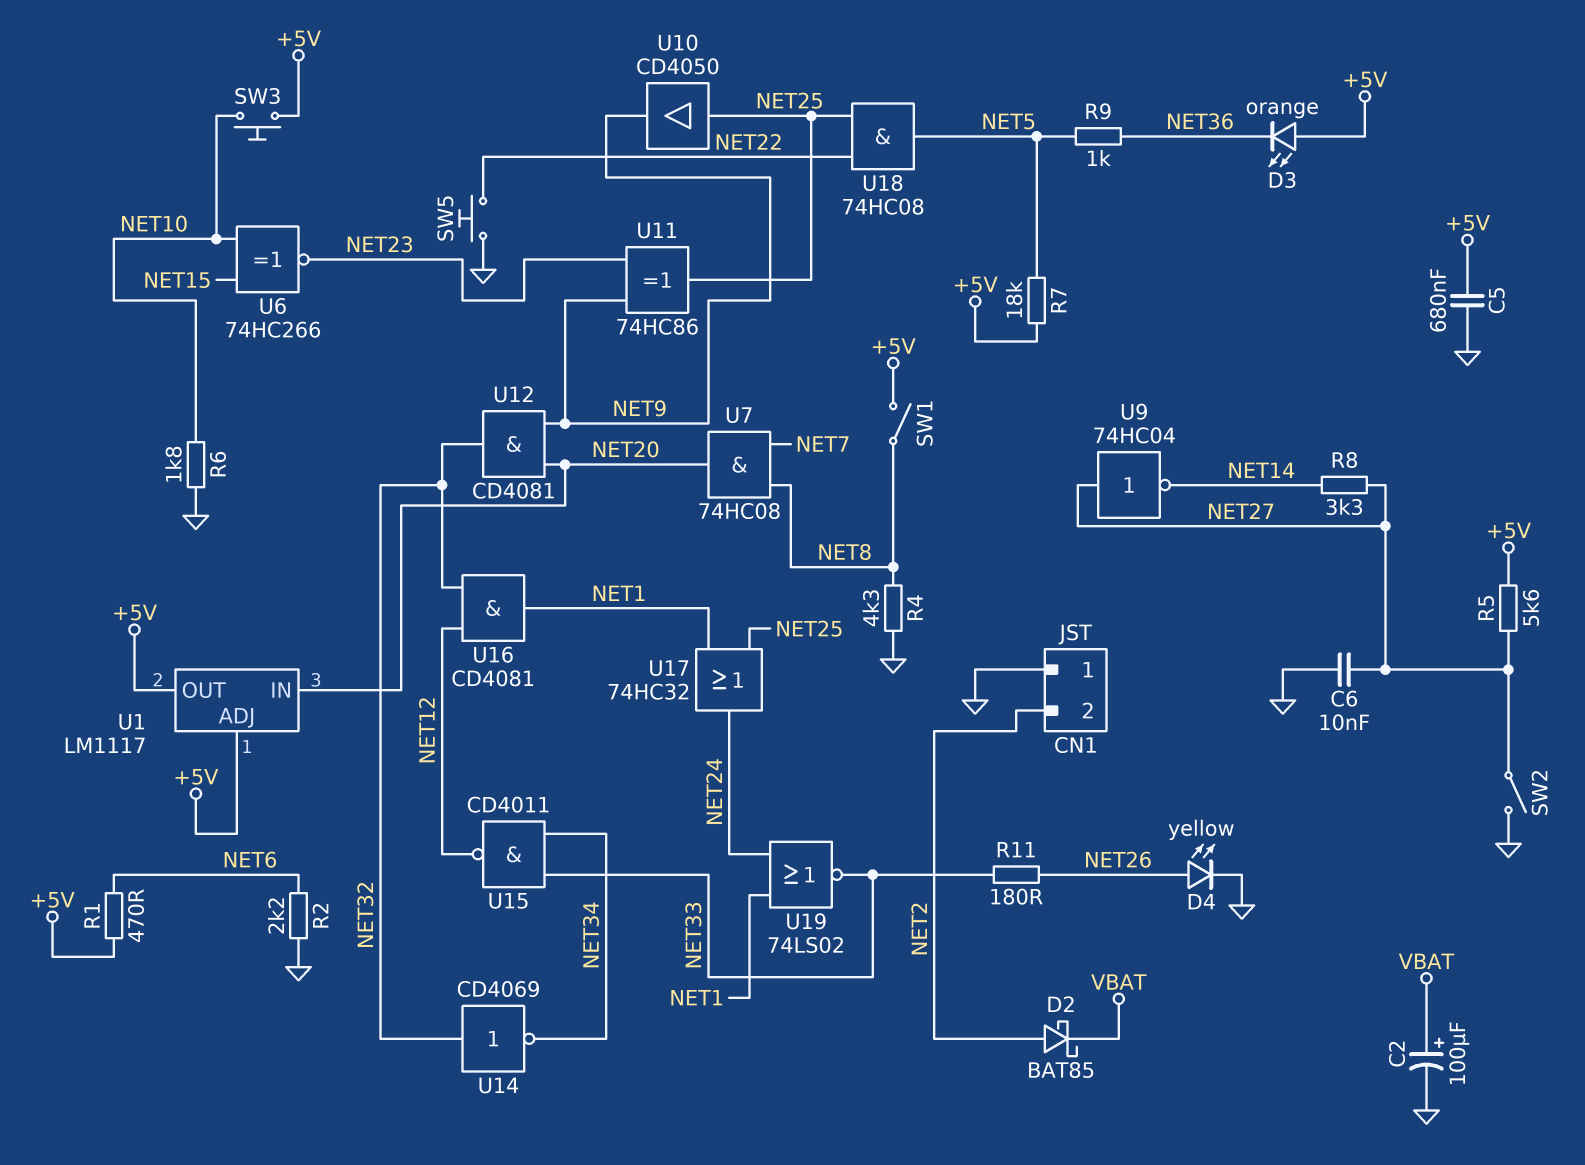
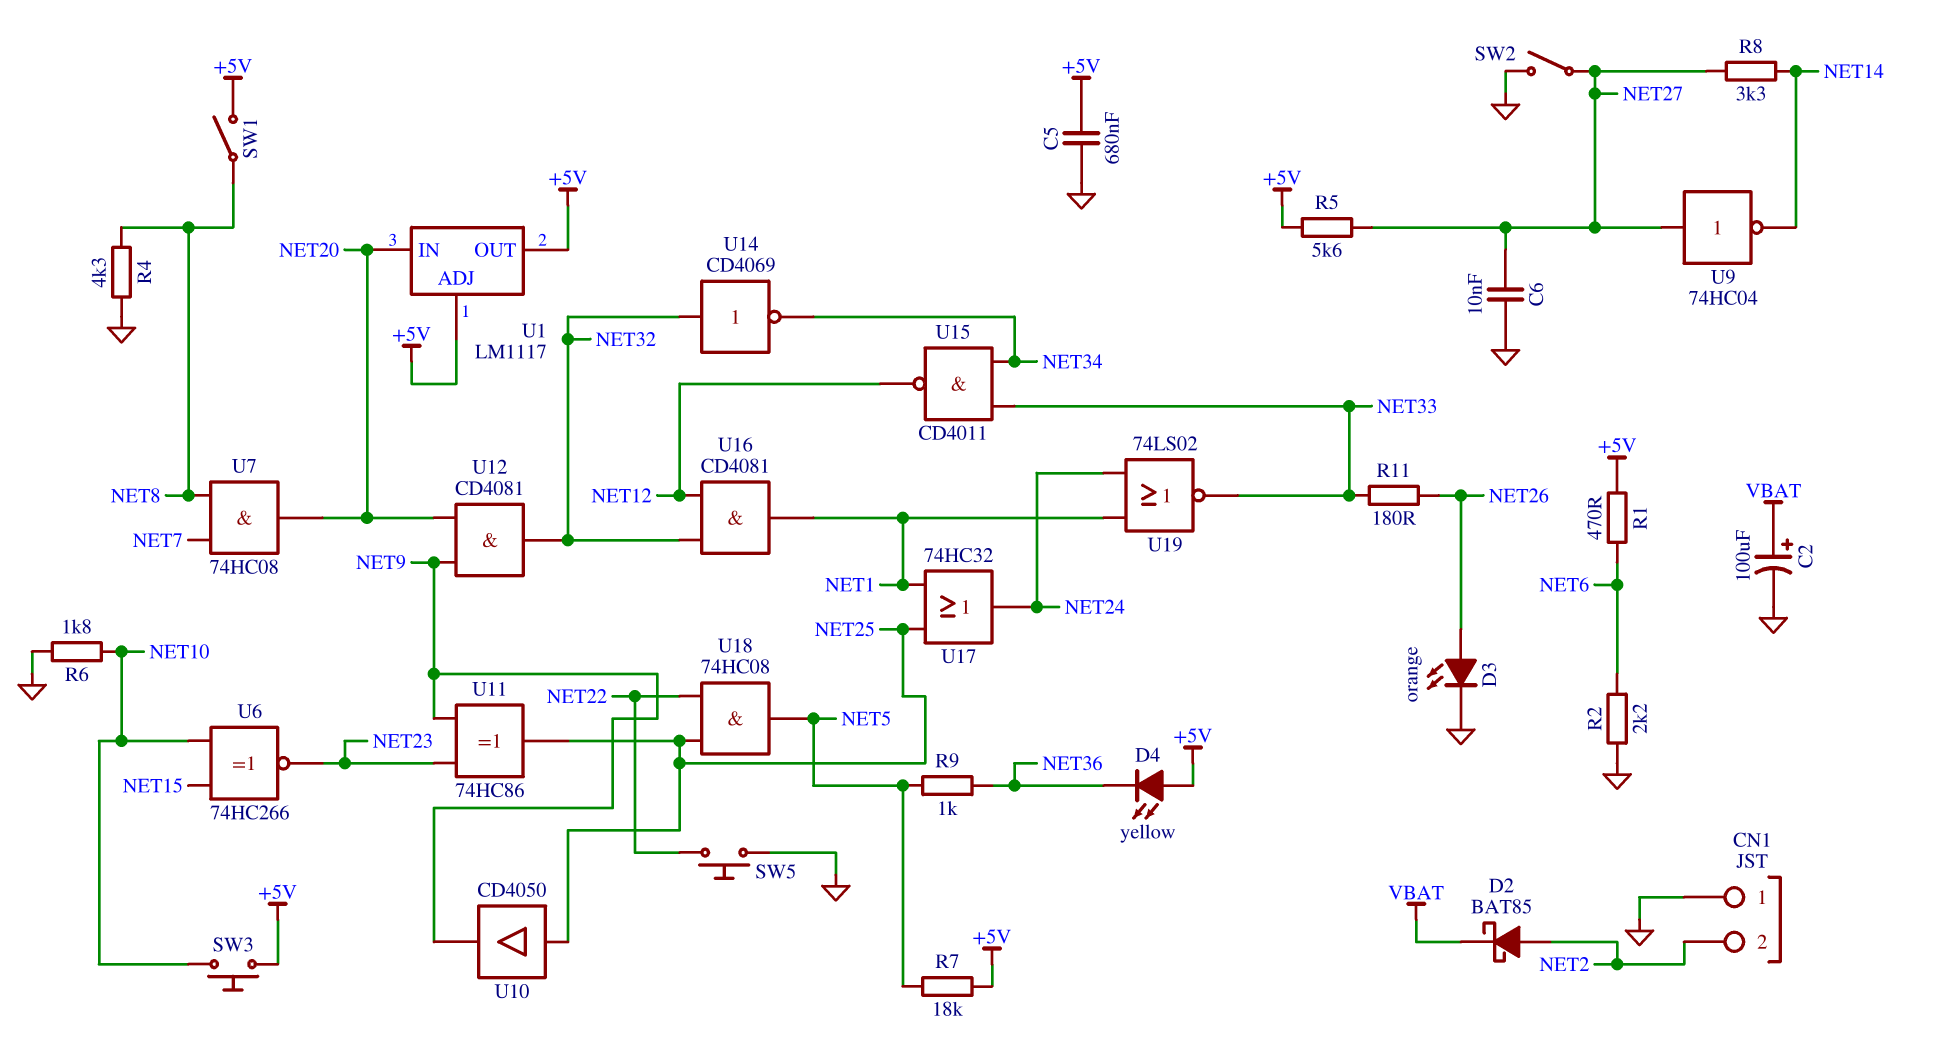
D3: LED orange (A +5V, K NET36) -> LED orange (A NET26, K GND)
D4: LED yellow (A NET26, K GND) -> LED yellow (A +5V, K NET36)

